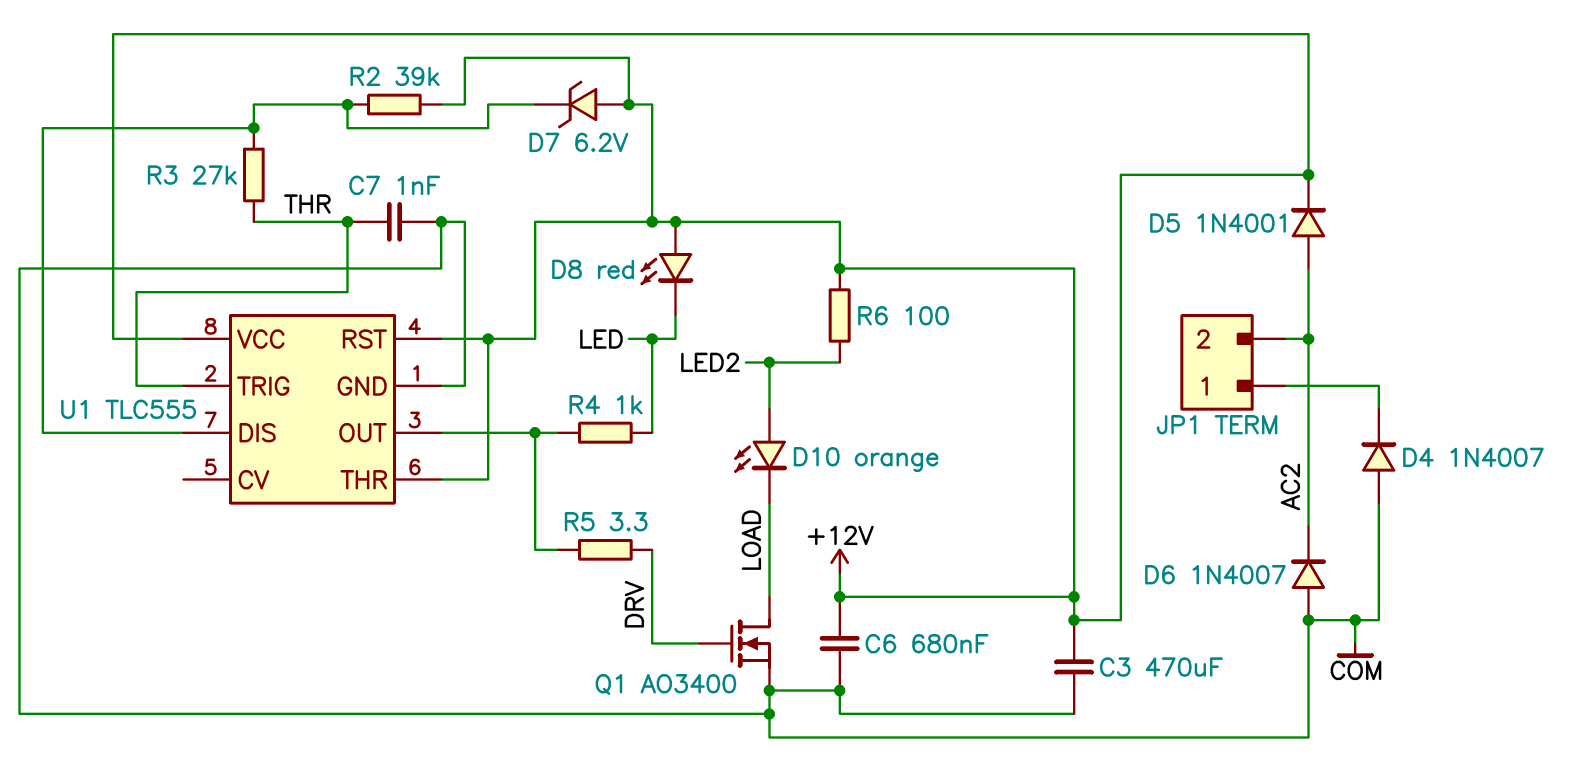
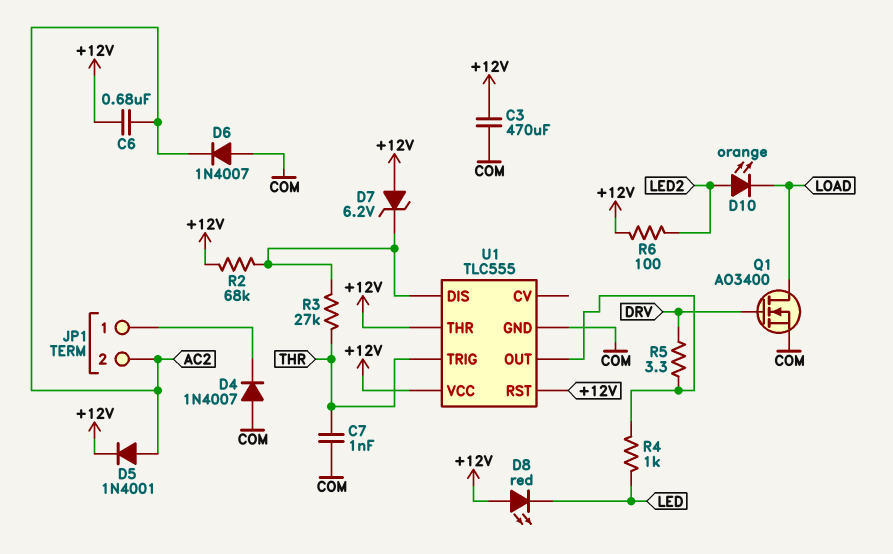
C6: 680nF (+12V, COM) -> 680nF (+12V, AC2)
R2: 39k (+12V, U1/DIS) -> 68k (+12V, U1/DIS)

